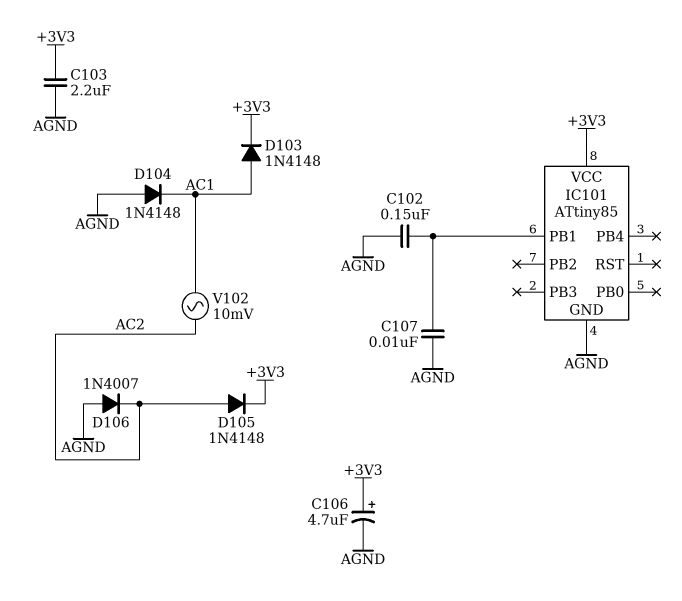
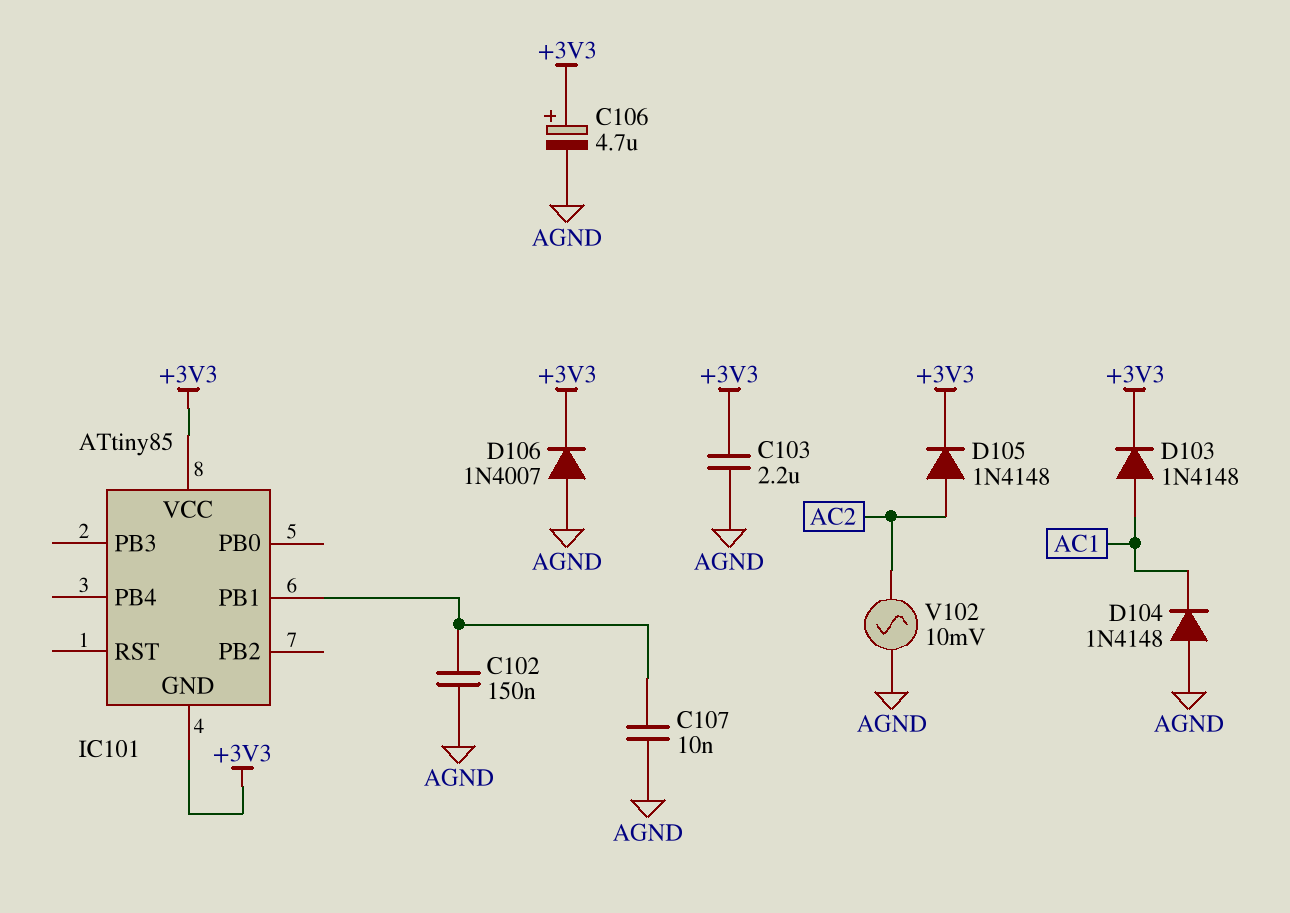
D106: diode 1N4007 (A AGND, K AC2) -> diode 1N4007 (A AGND, K +3V3)
IC101 pin GND: AGND -> +3V3
V102: AC 10mV (AC1, AC2) -> AC 10mV (AC2, AGND)

